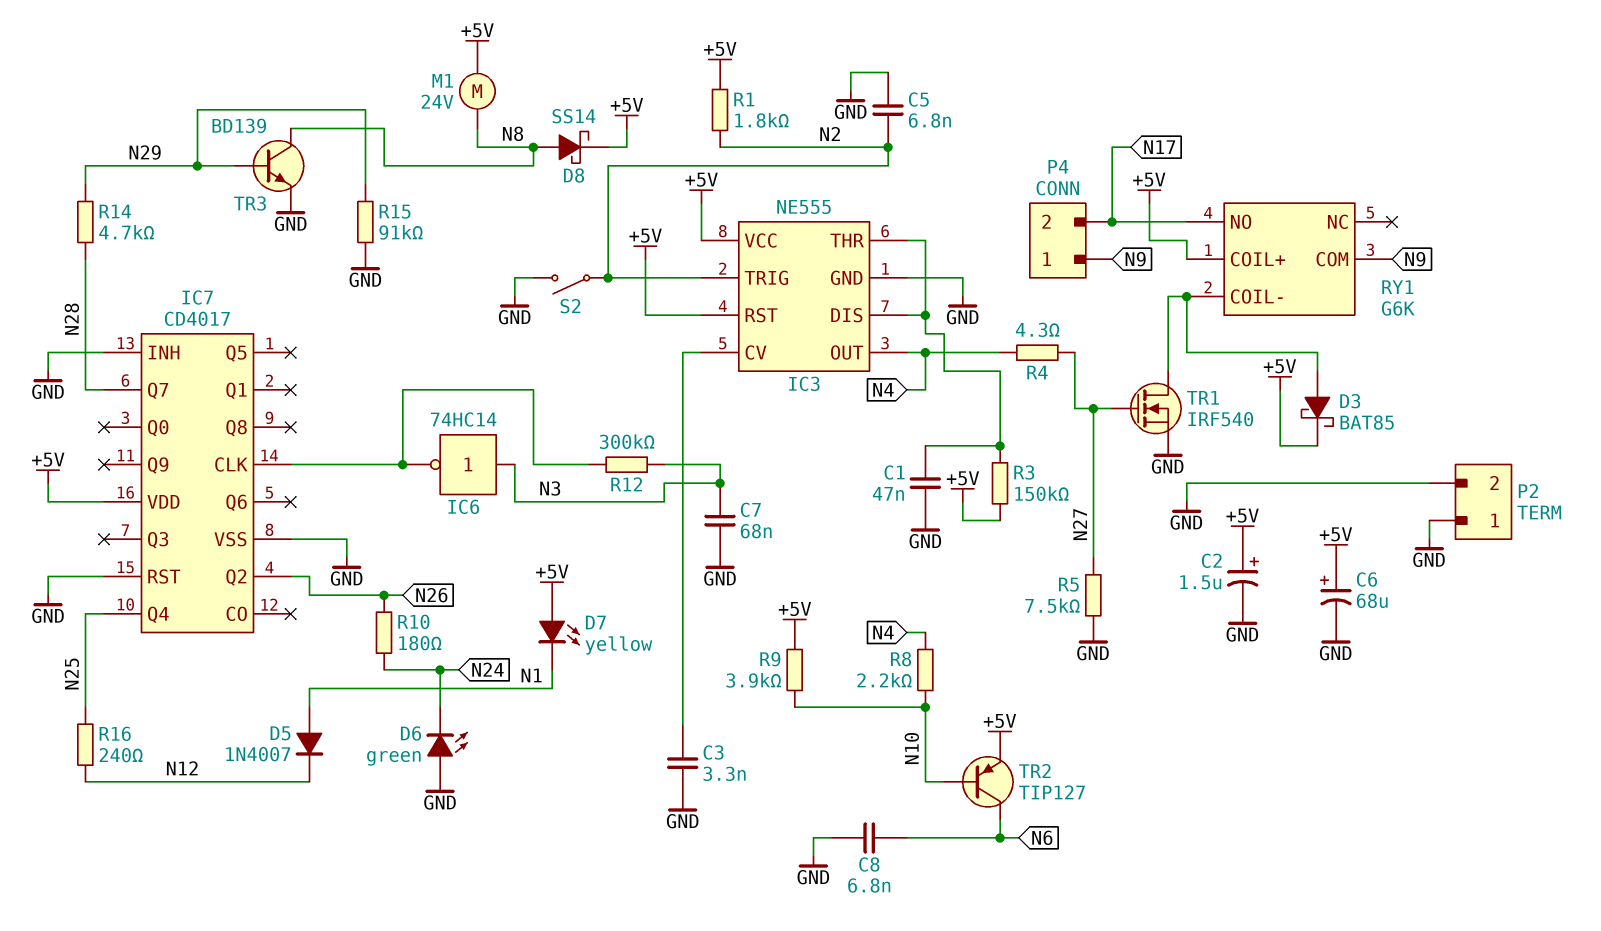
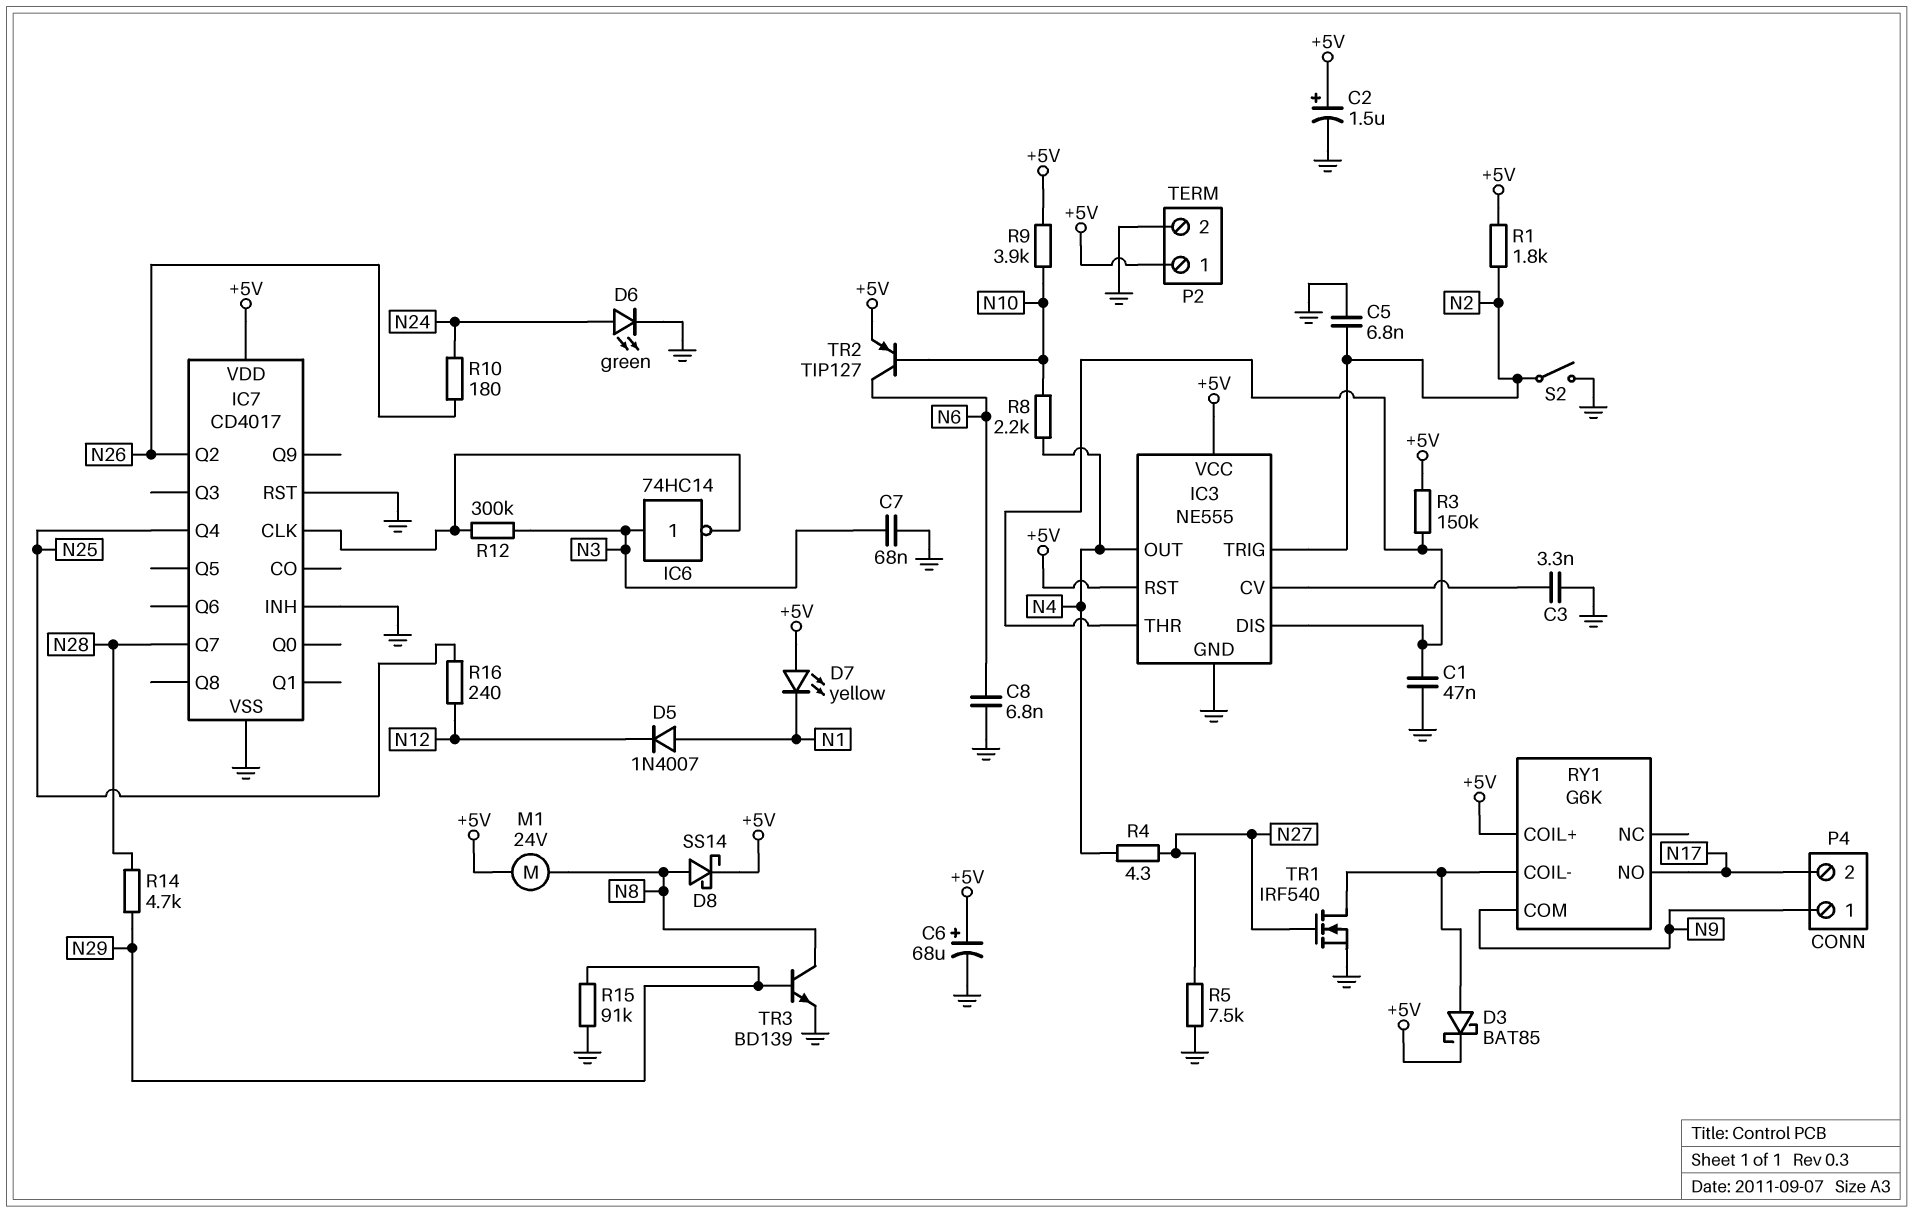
D6: LED green (A GND, K N24) -> LED green (A N24, K GND)
P2 pin 1: GND -> +5V

